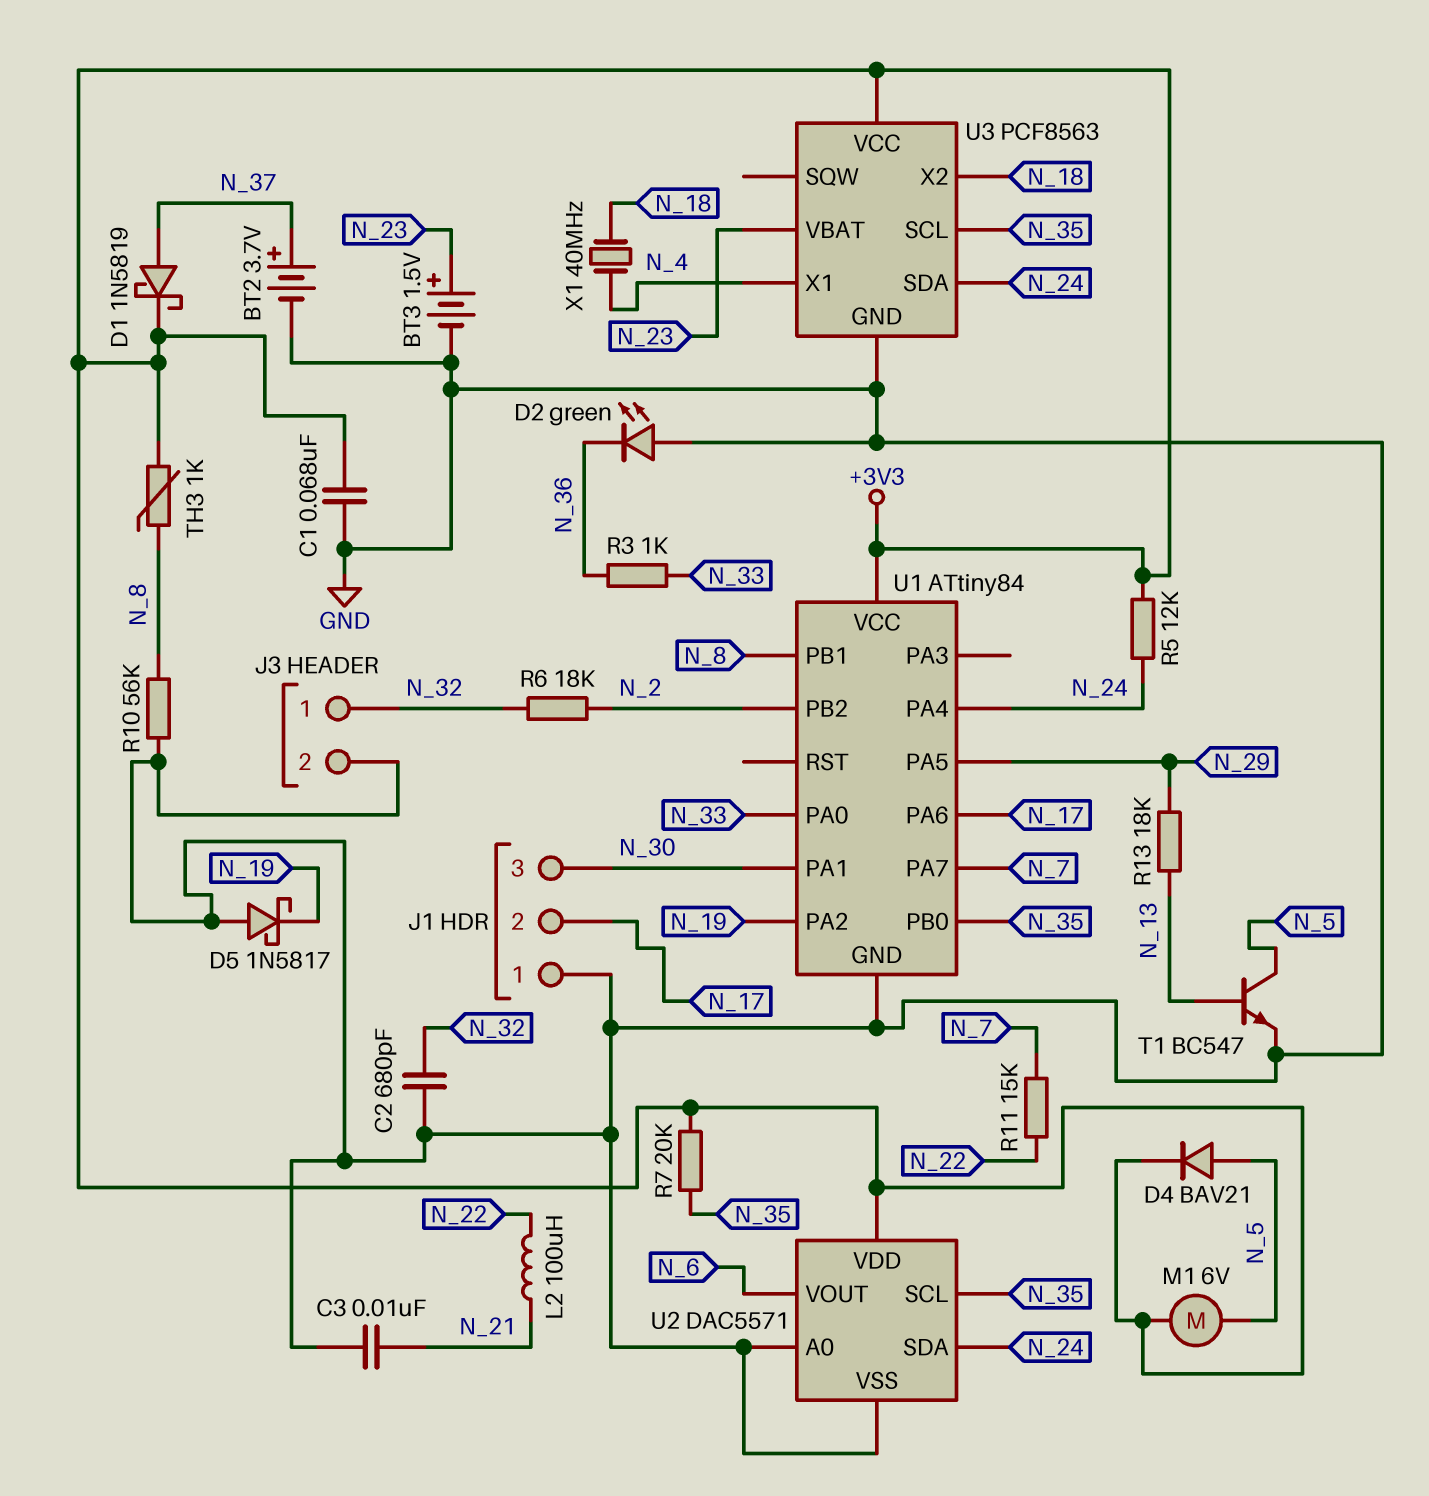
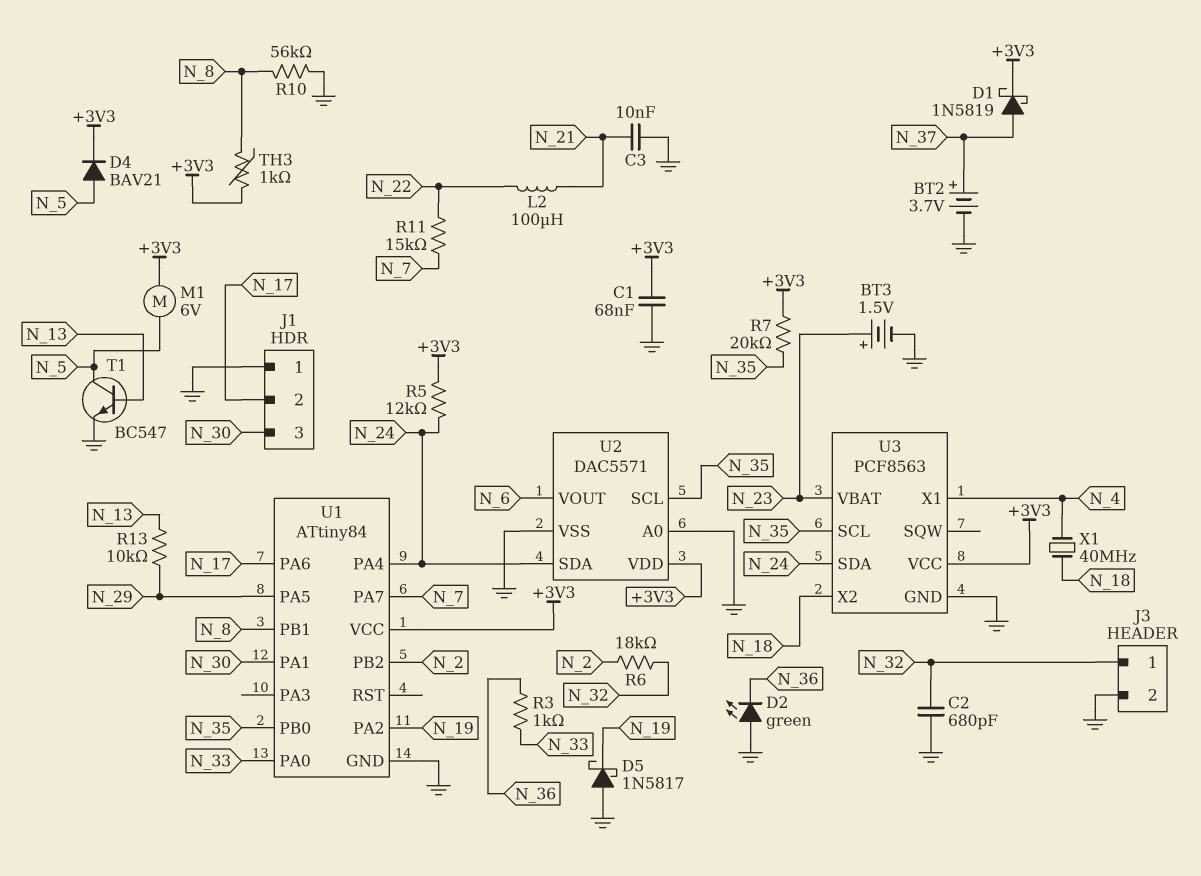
R13: 18k (N_13, N_29) -> 10k (N_13, N_29)

